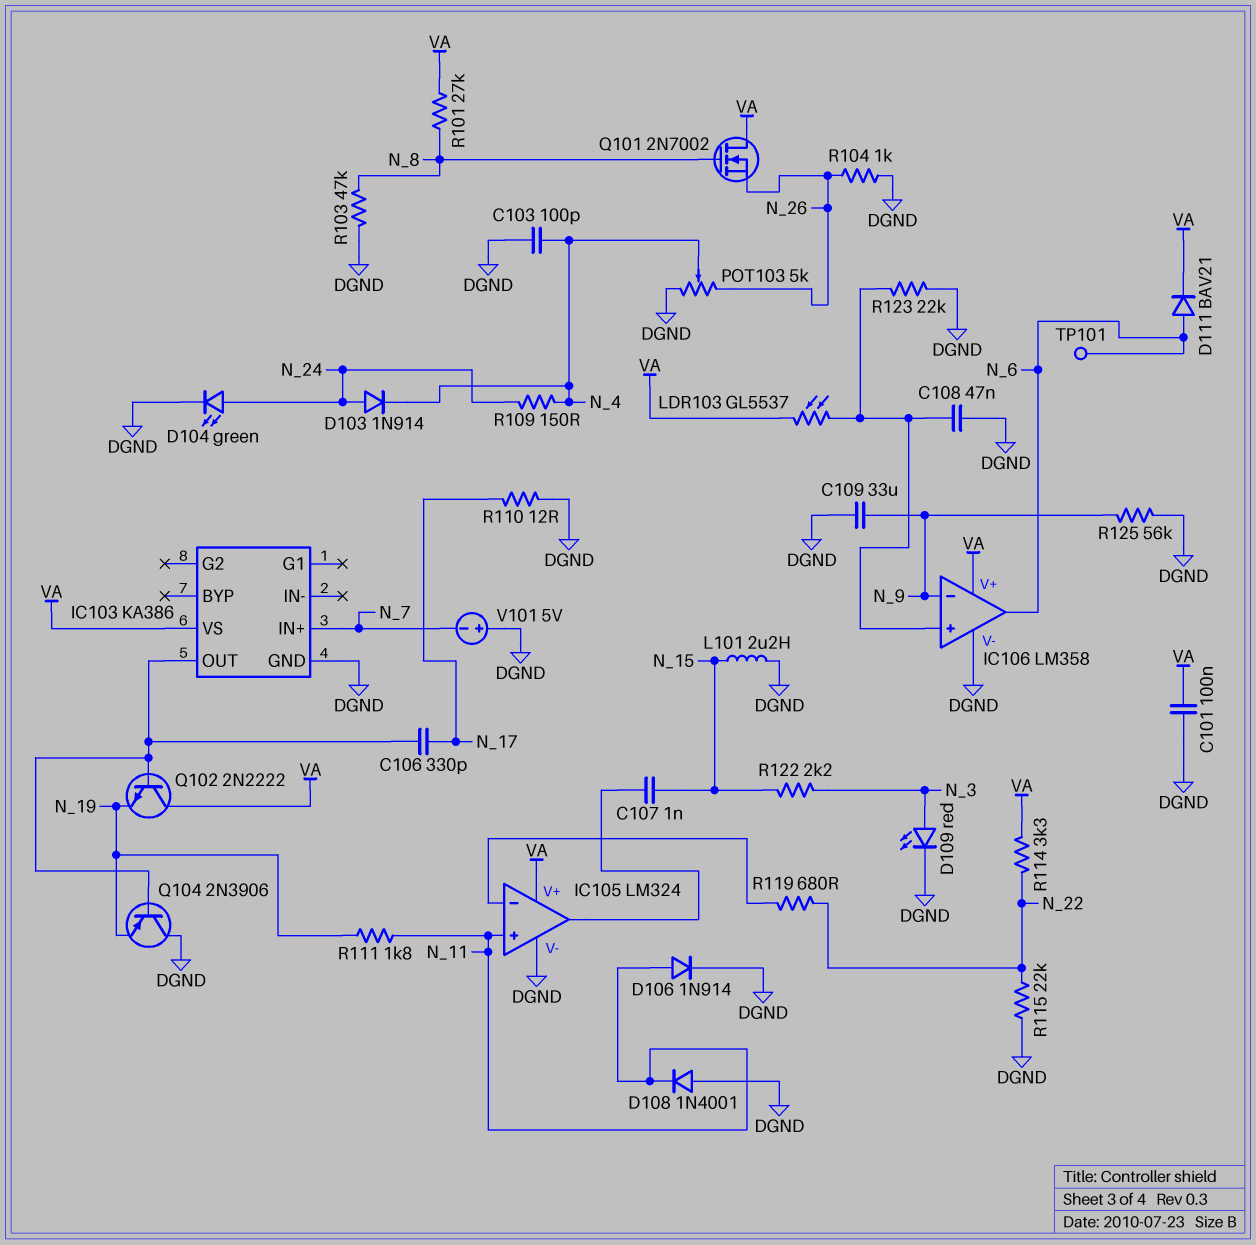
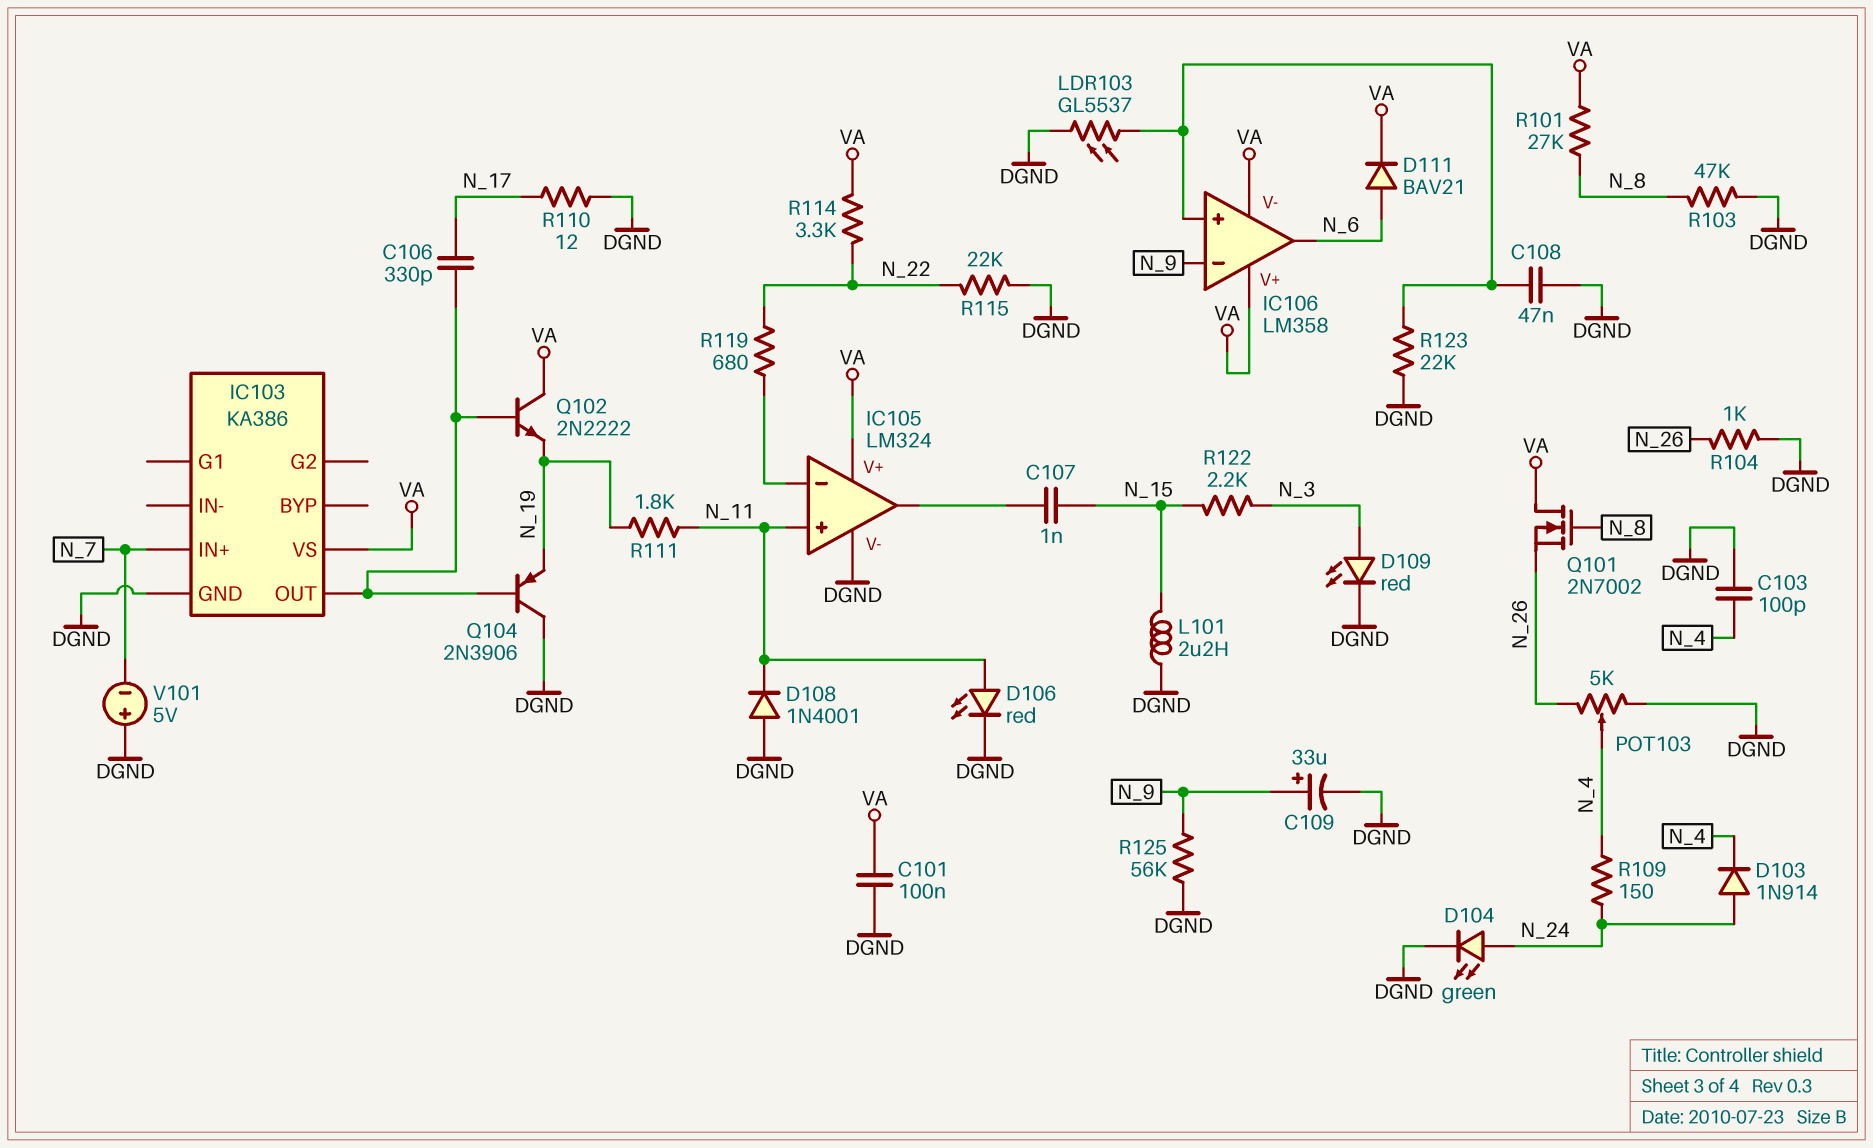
C109: 33uF (DGND, N_9) -> 33uF (plus N_9, minus DGND)
D106: diode 1N914 (A N_11, K DGND) -> LED red (A N_11, K DGND)
IC106 pin V-: DGND -> VA
LDR103: GL5537 (IC106/in+, VA) -> GL5537 (DGND, IC106/in+)
TP101: test point (N_6) -> none

